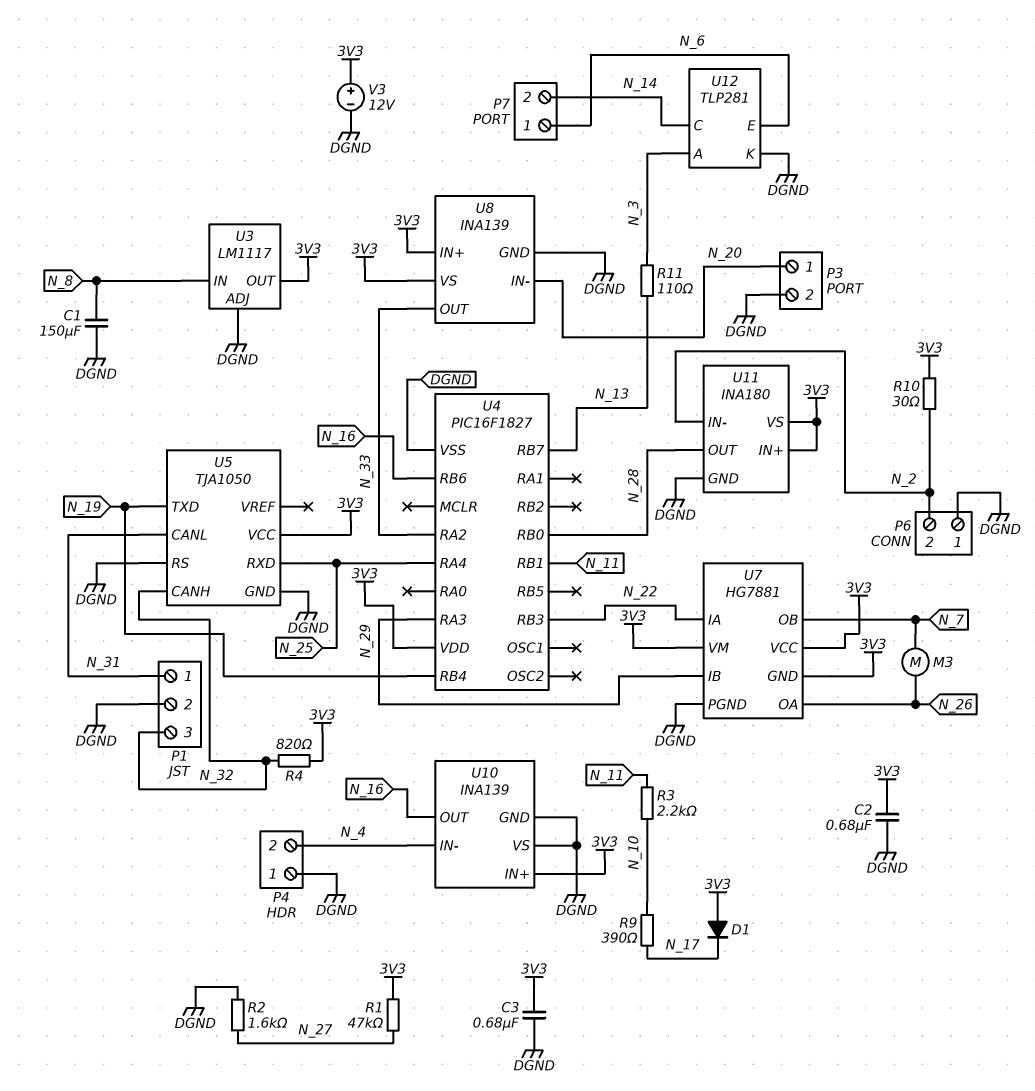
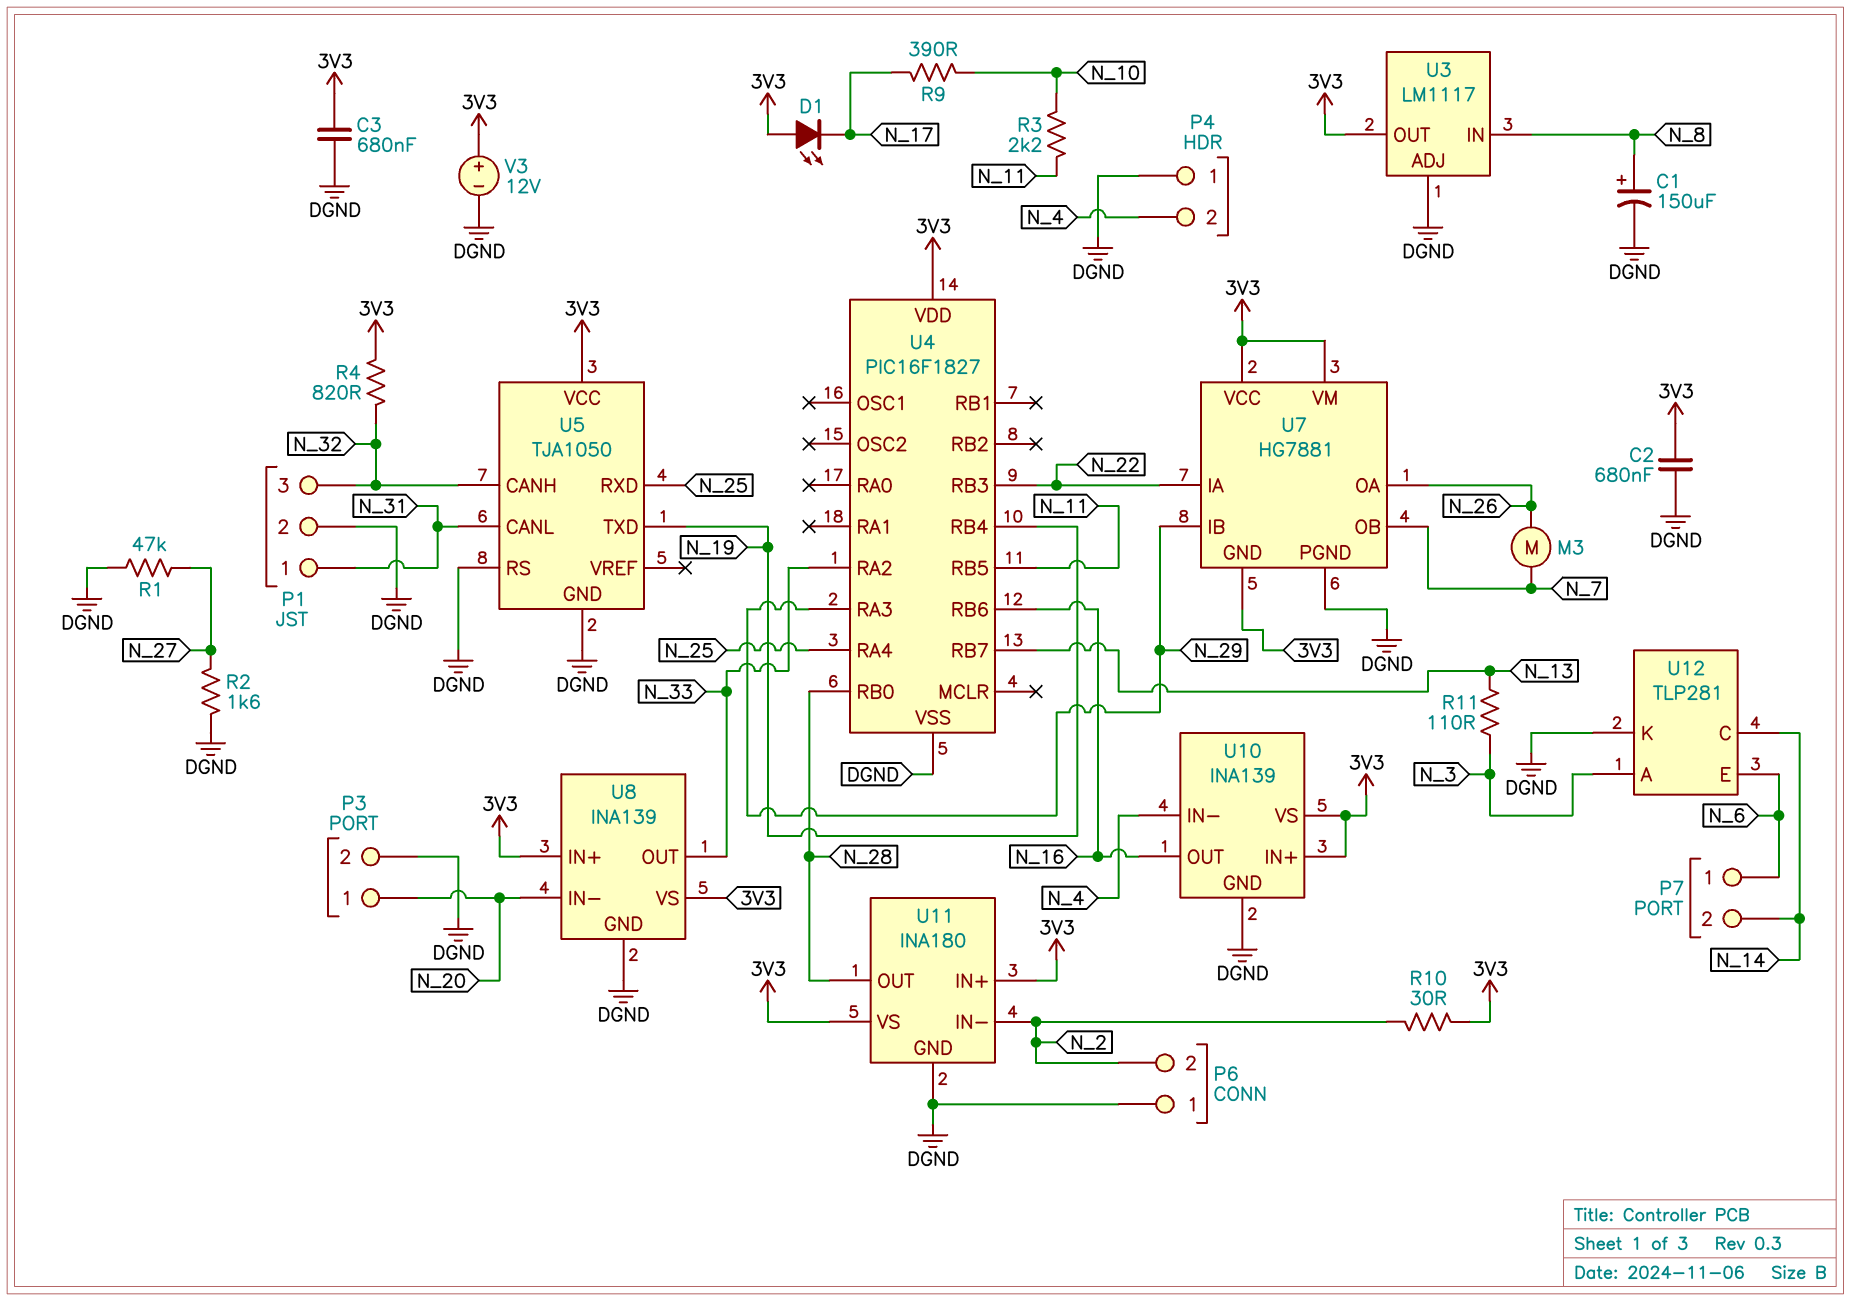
C1: 150uF (DGND, N_8) -> 150uF (plus N_8, minus DGND)
D1: diode (A 3V3, K N_17) -> LED (A 3V3, K N_17)
R1: 47k (3V3, N_27) -> 47k (DGND, N_27)
U4 pin RB1: N_11 -> none
U4 pin RB5: none -> N_11
U10 pin VS: DGND -> 3V3

